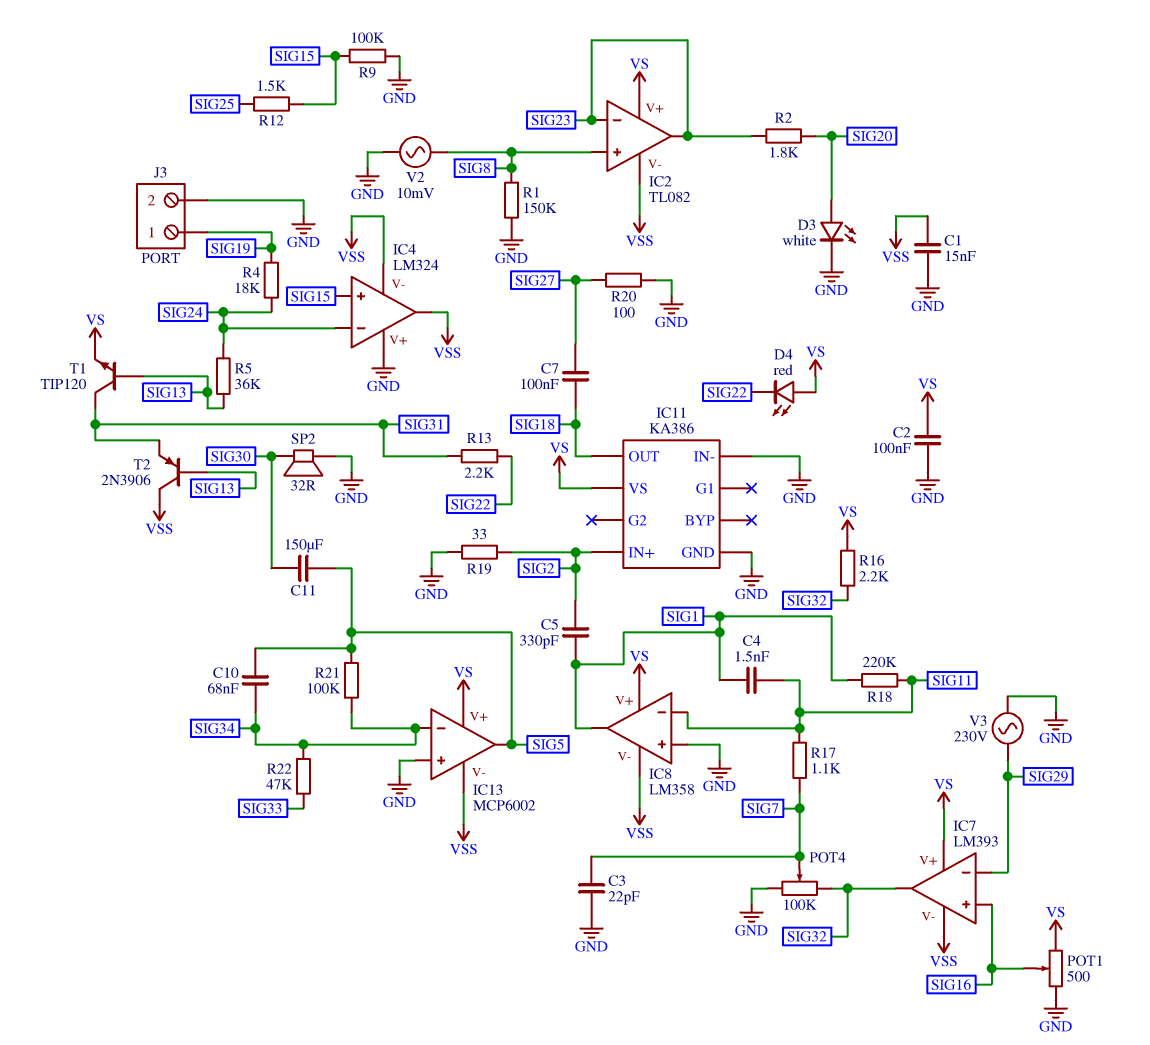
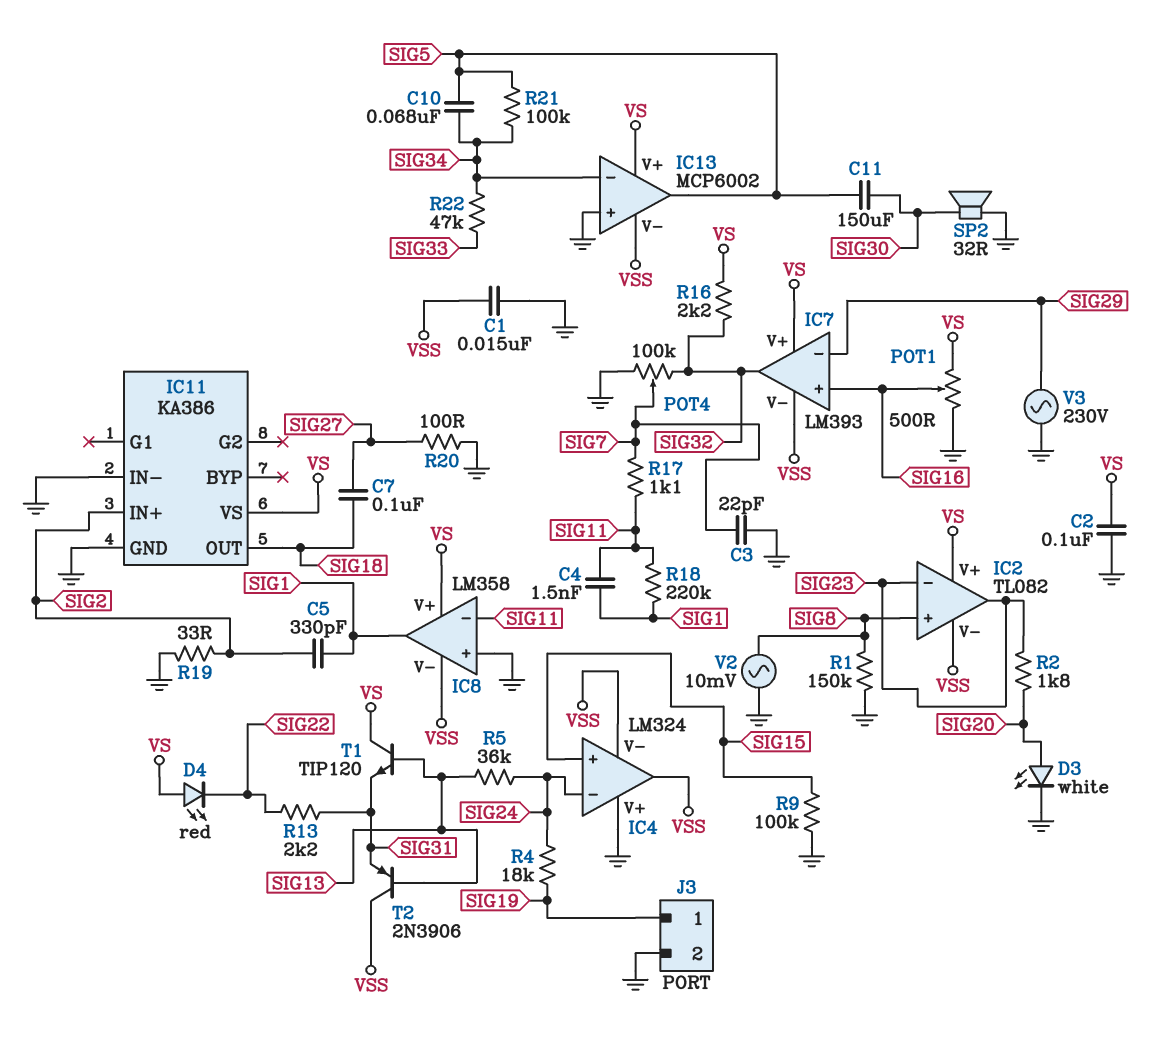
R12: 1.5k (SIG15, SIG25) -> none
T1: NPN TIP120 (B SIG13, C SIG31, E VS) -> NPN TIP120 (B SIG13, C VS, E SIG31)

